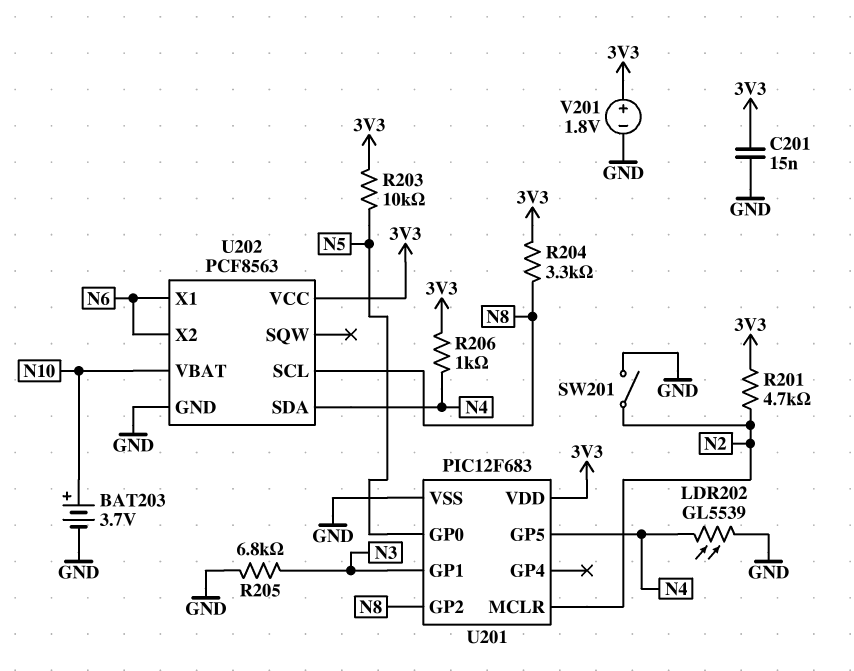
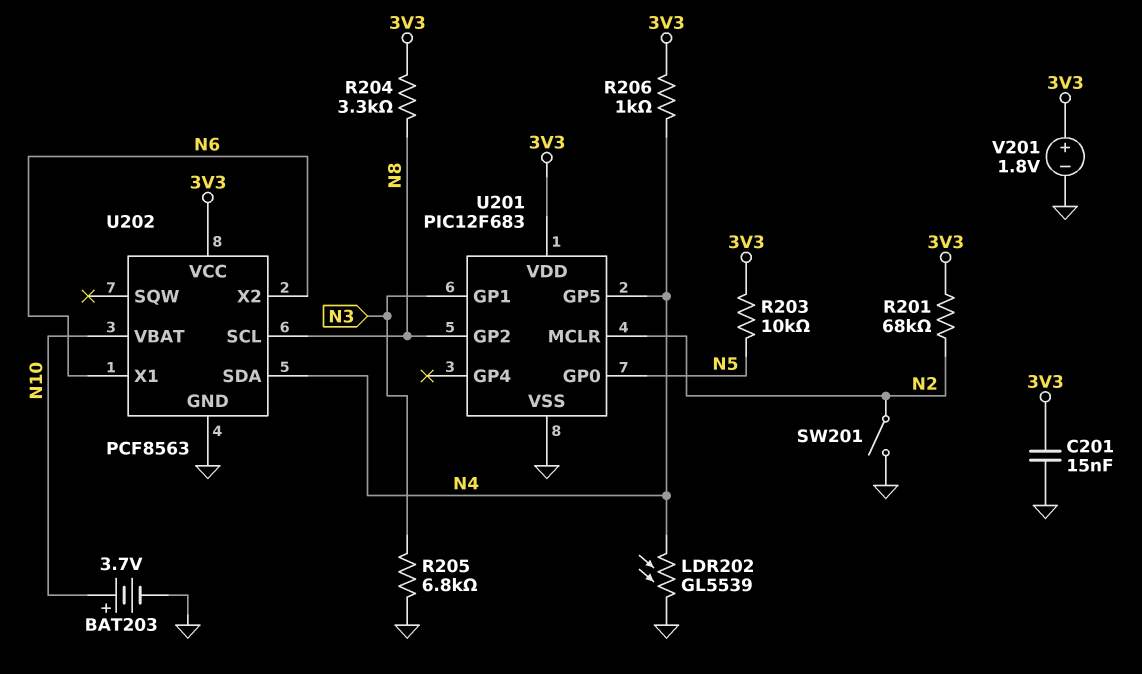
R201: 4.7k (3V3, N2) -> 68k (3V3, N2)

